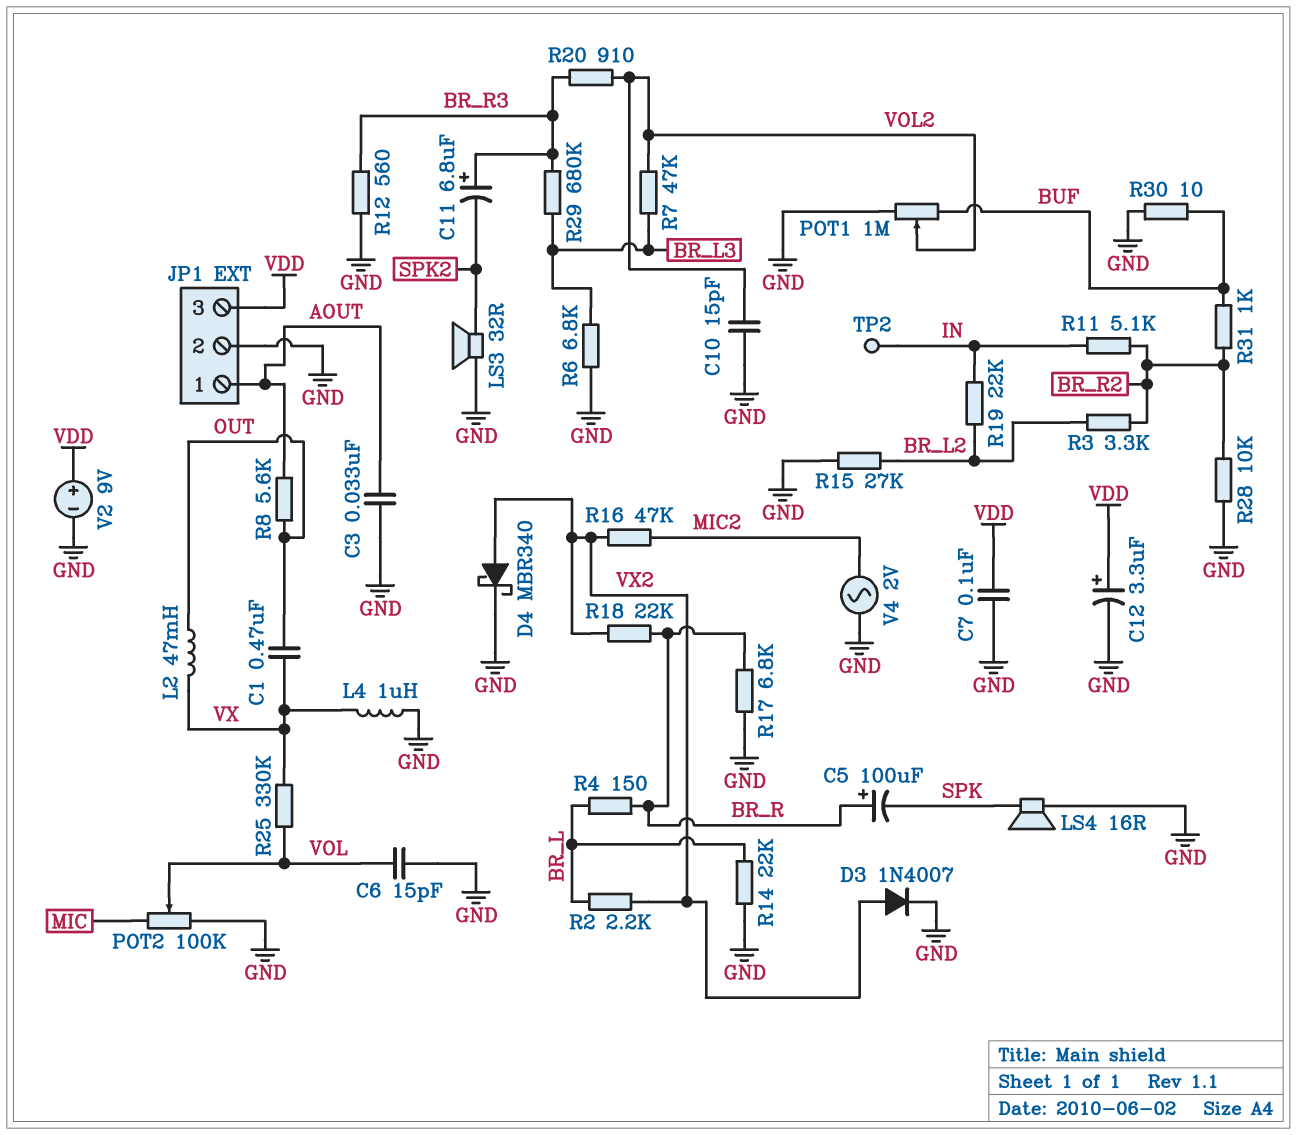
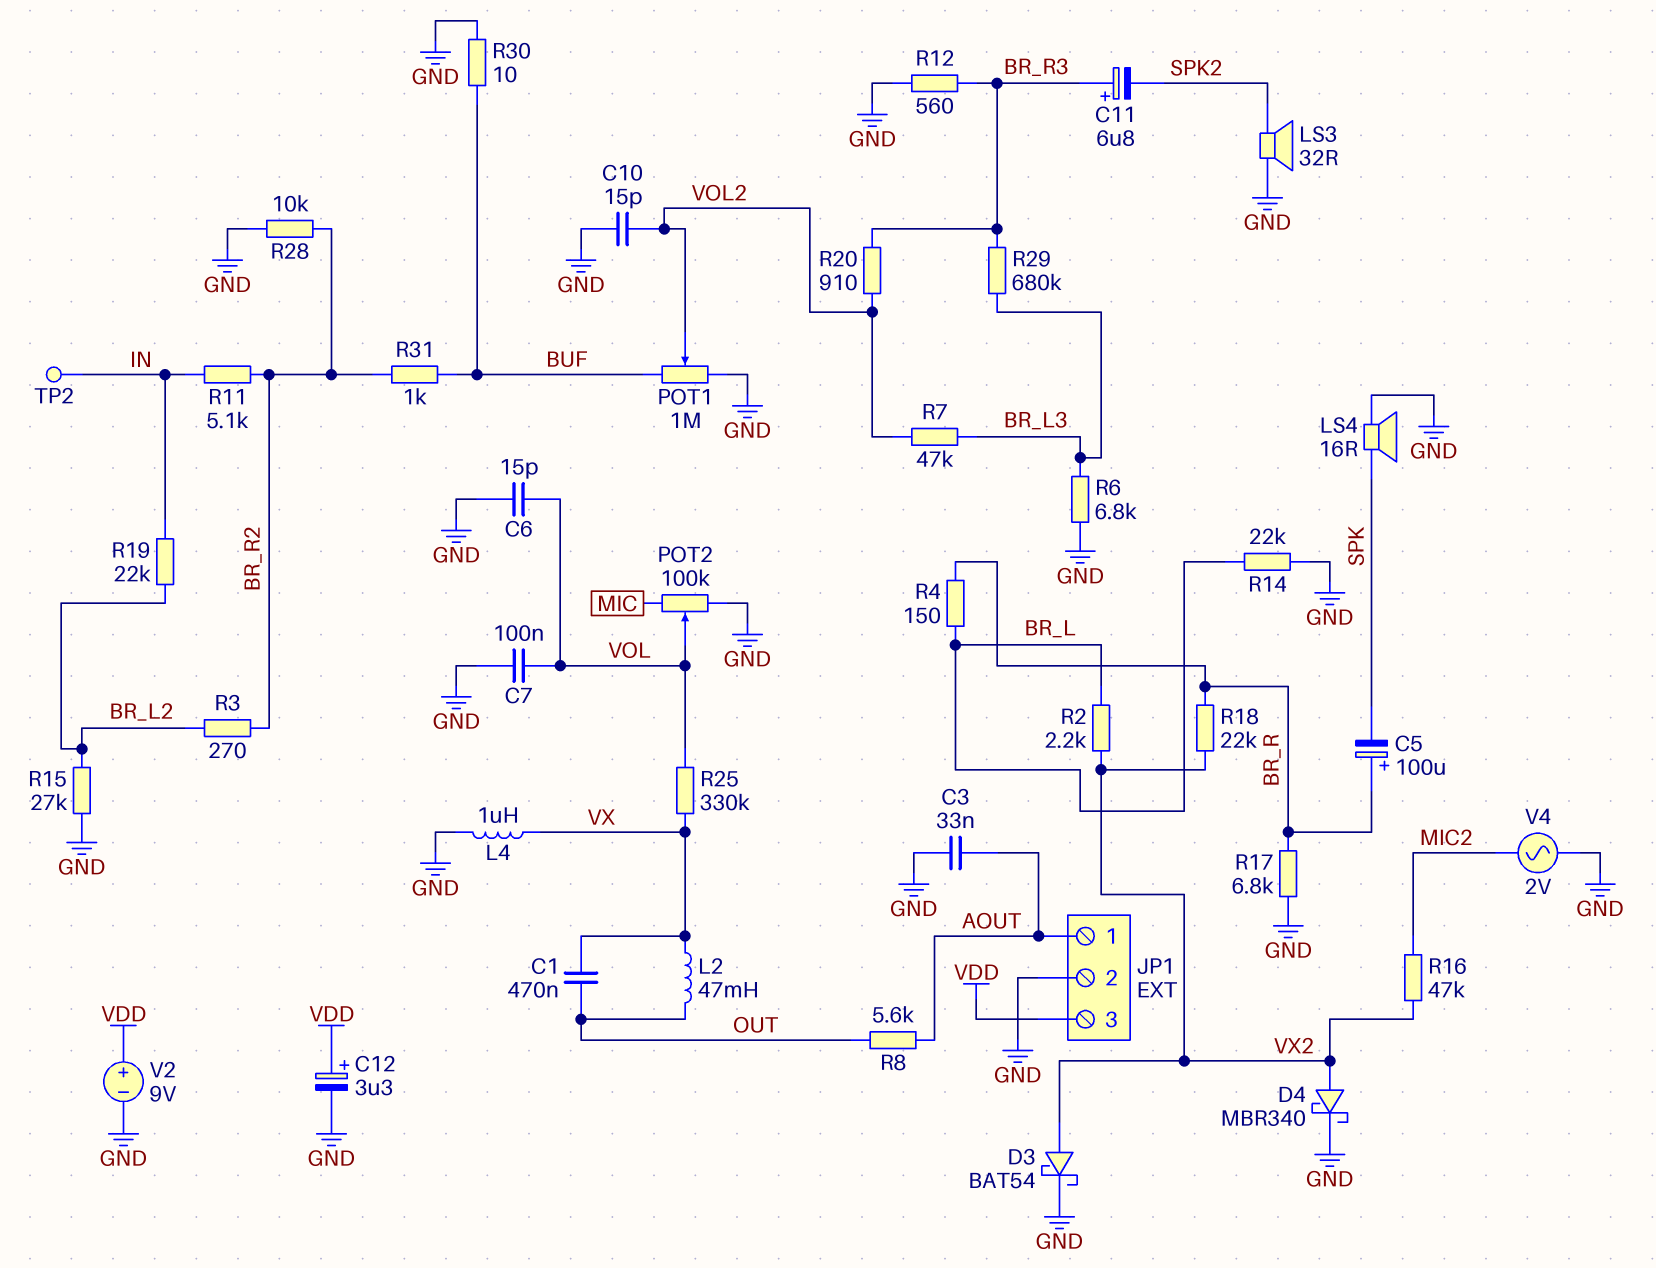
C7: 100nF (GND, VDD) -> 100nF (GND, VOL)
D3: diode 1N4007 (A VX2, K GND) -> schottky BAT54 (A VX2, K GND)
R3: 3.3k (BR_L2, BR_R2) -> 270 (BR_L2, BR_R2)

